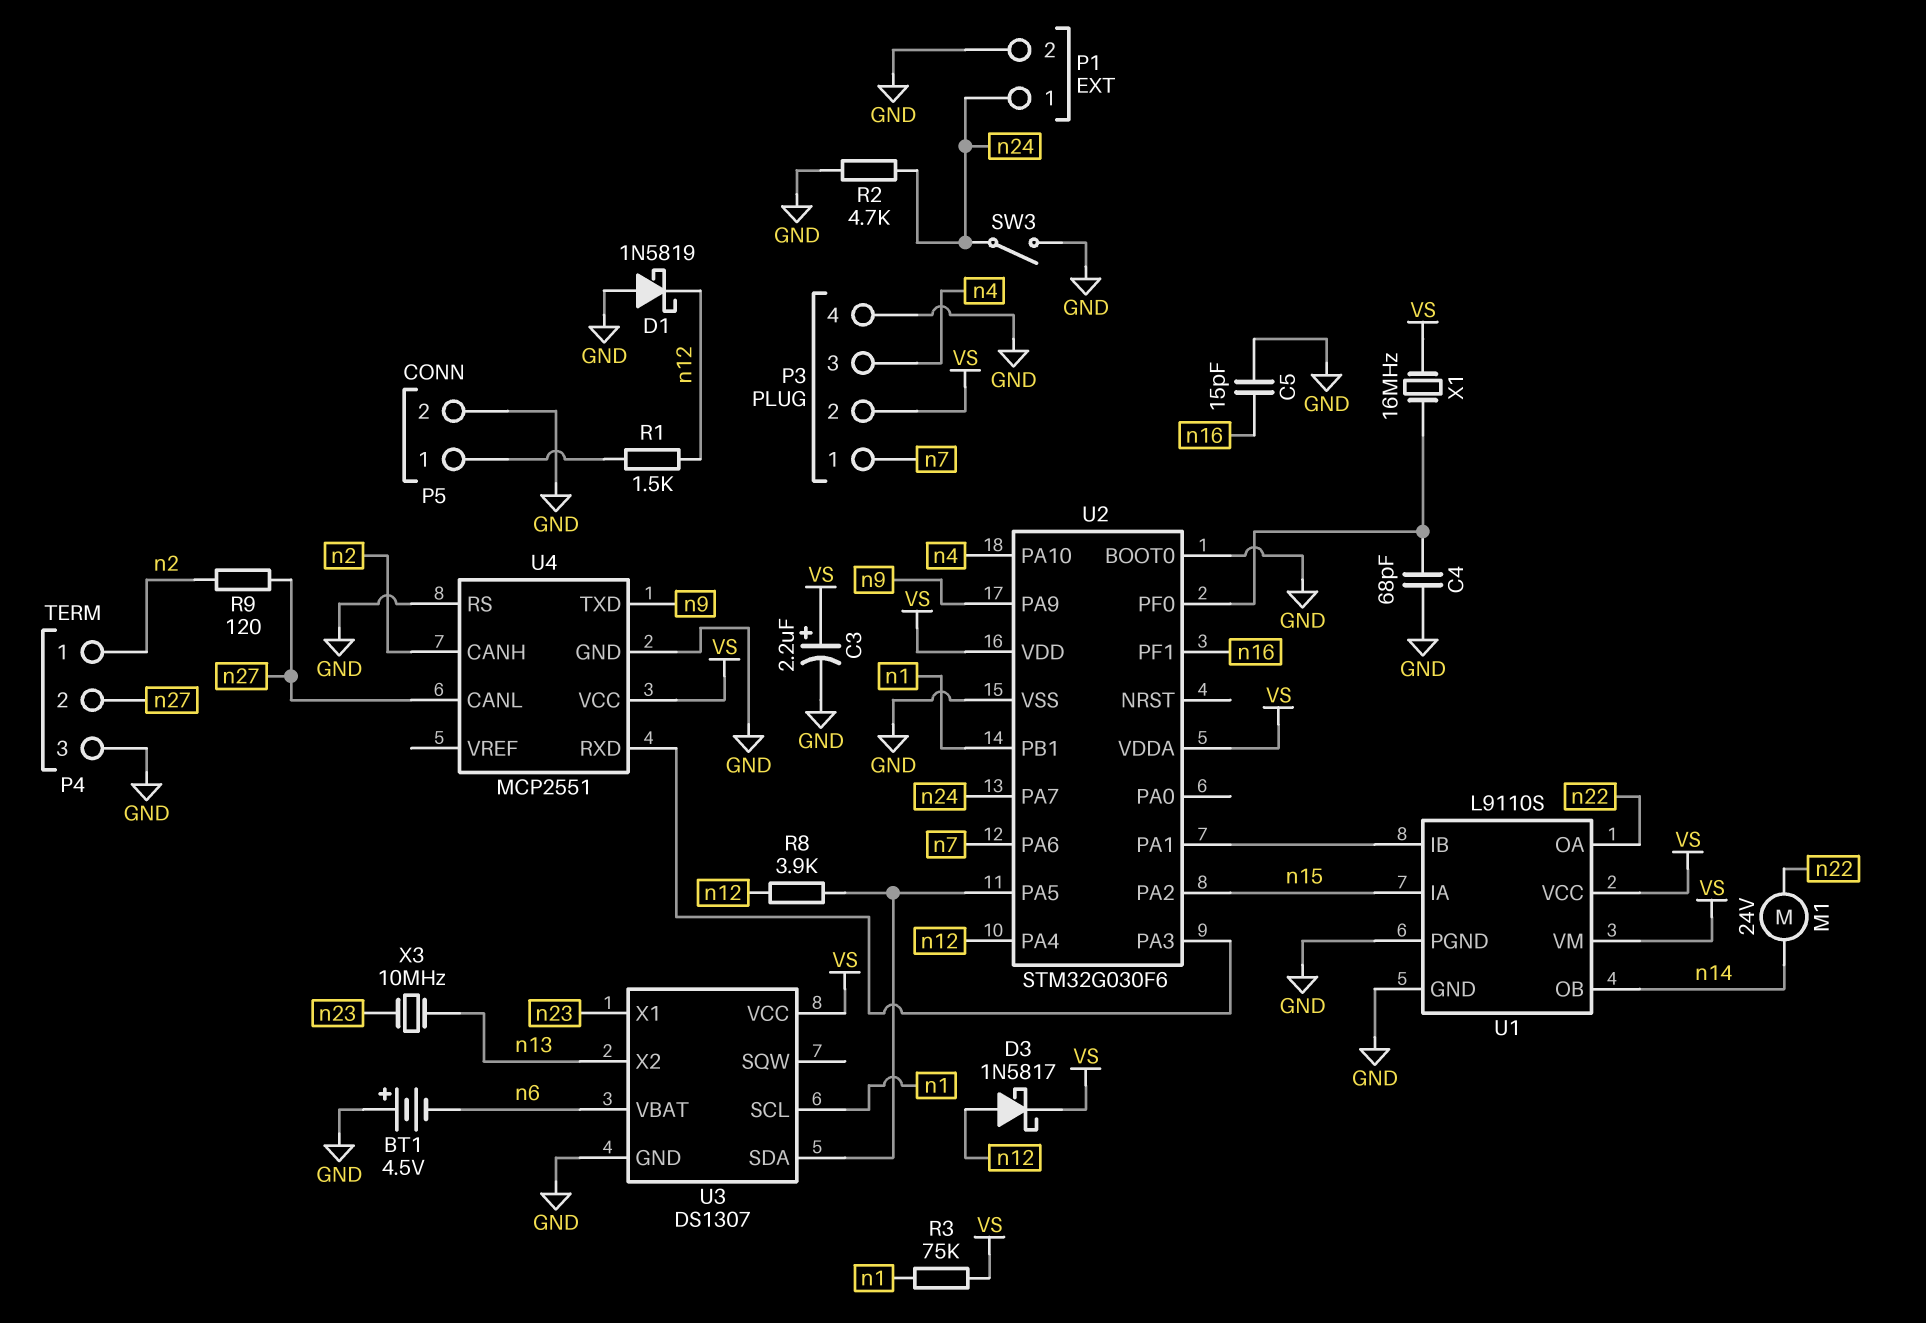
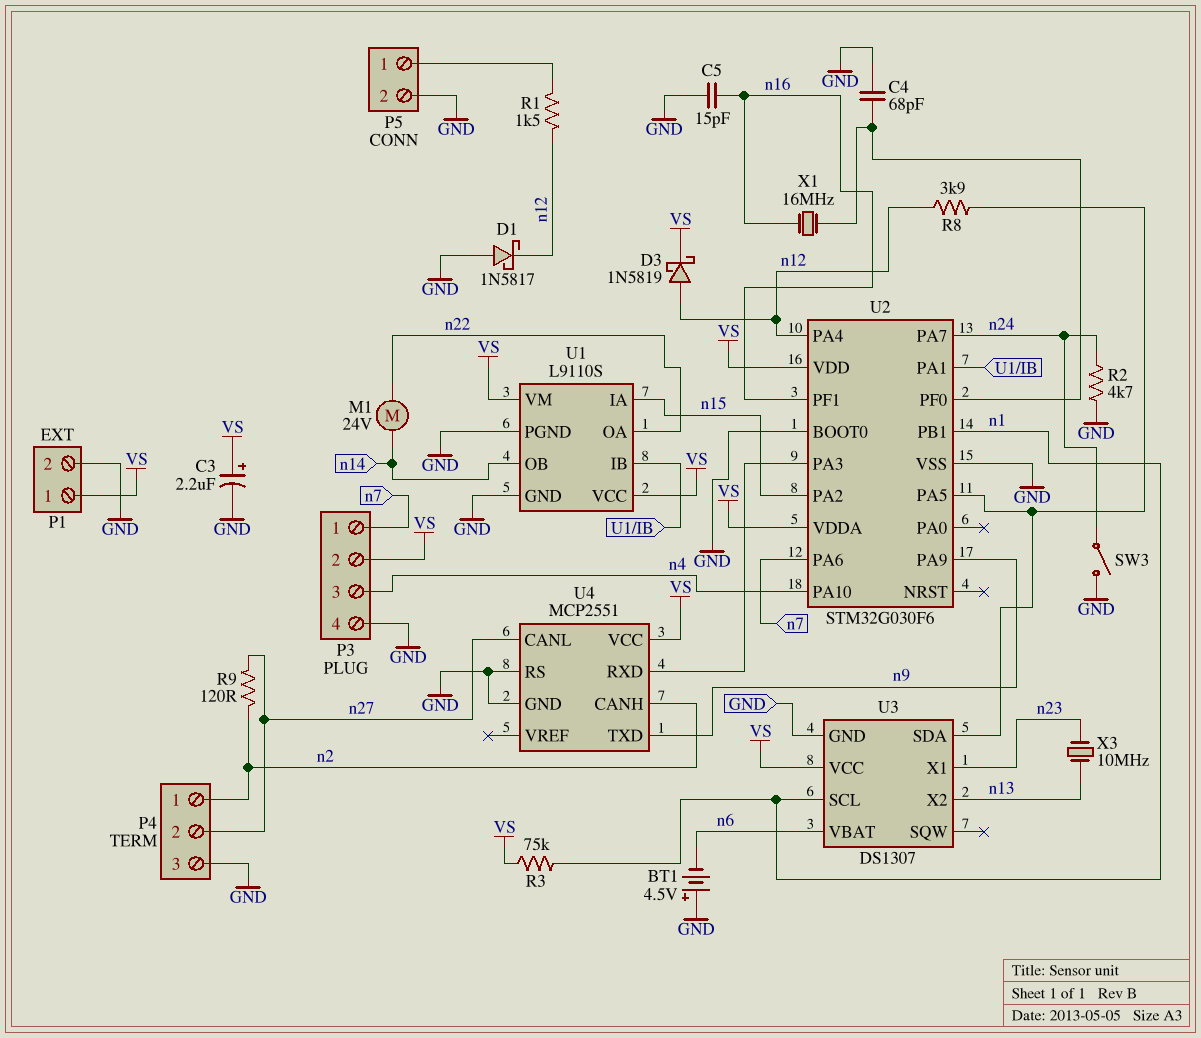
D1: schottky 1N5819 (A GND, K n12) -> schottky 1N5817 (A GND, K n12)
D3: schottky 1N5817 (A n12, K VS) -> schottky 1N5819 (A n12, K VS)
P1 pin 1: n24 -> VS
X1: 16MHz (U2/PF0, VS) -> 16MHz (U2/PF0, n16)

